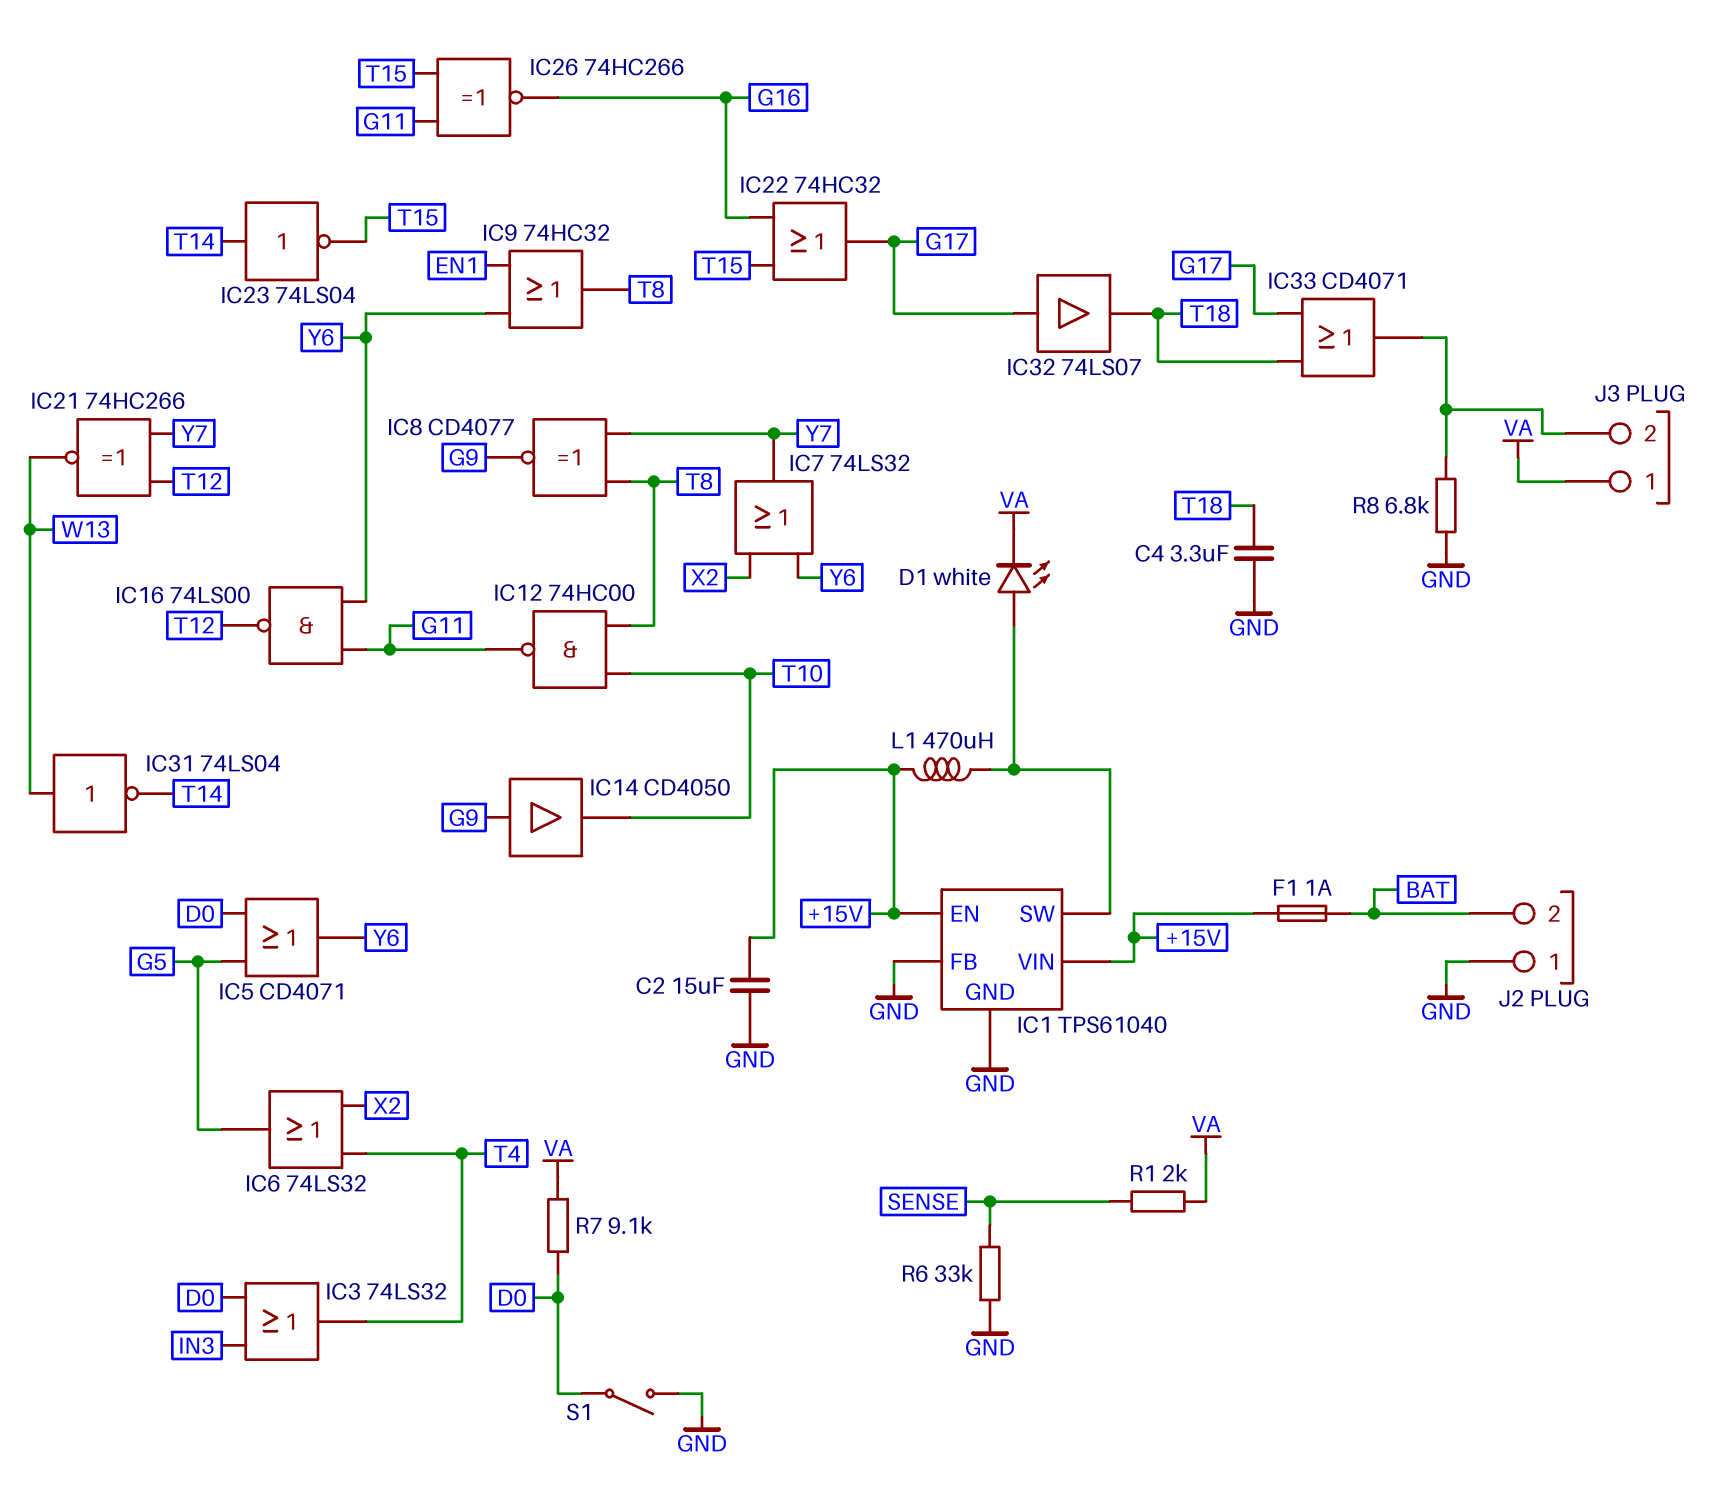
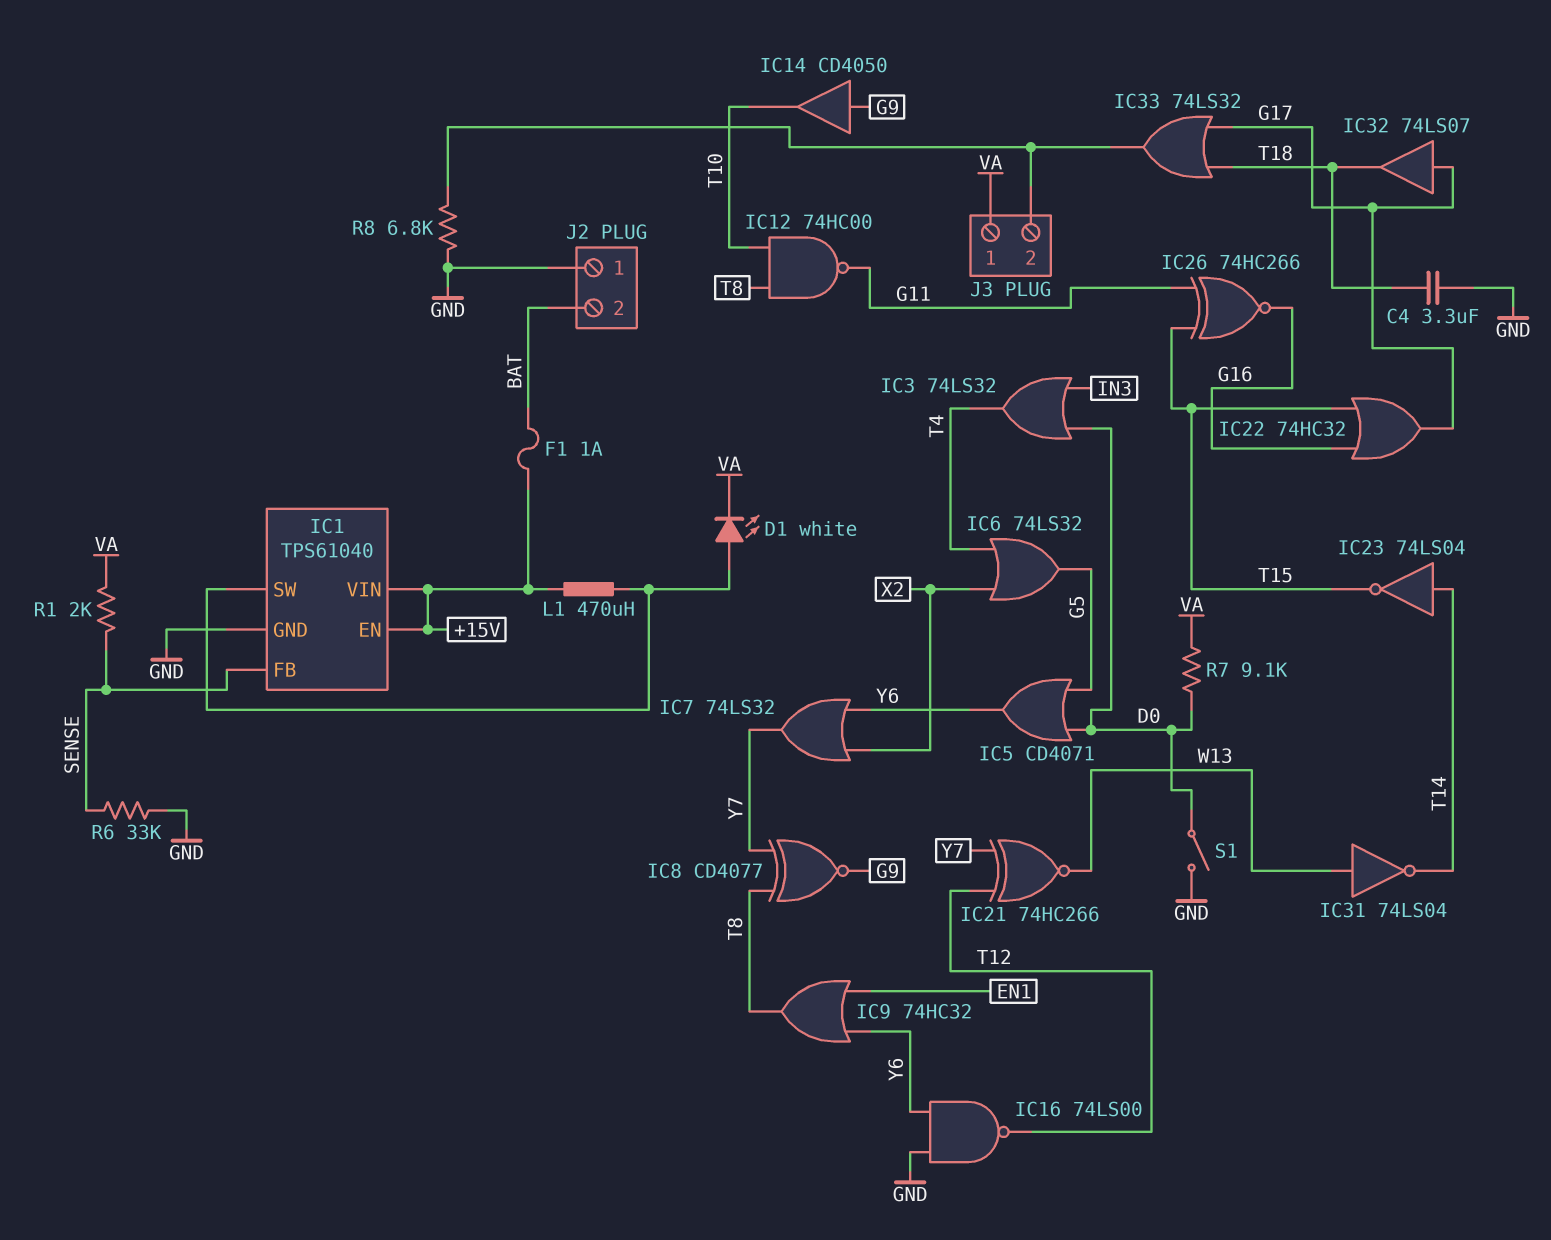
C2: 15uF (+15V, GND) -> none
IC1 pin FB: GND -> SENSE
IC16: NAND 74LS00 (in G11, in Y6, out T12) -> NAND 74LS00 (in GND, in Y6, out T12)
IC33: OR CD4071 (in G17, in T18, out J3/2) -> OR 74LS32 (in G17, in T18, out J3/2)

